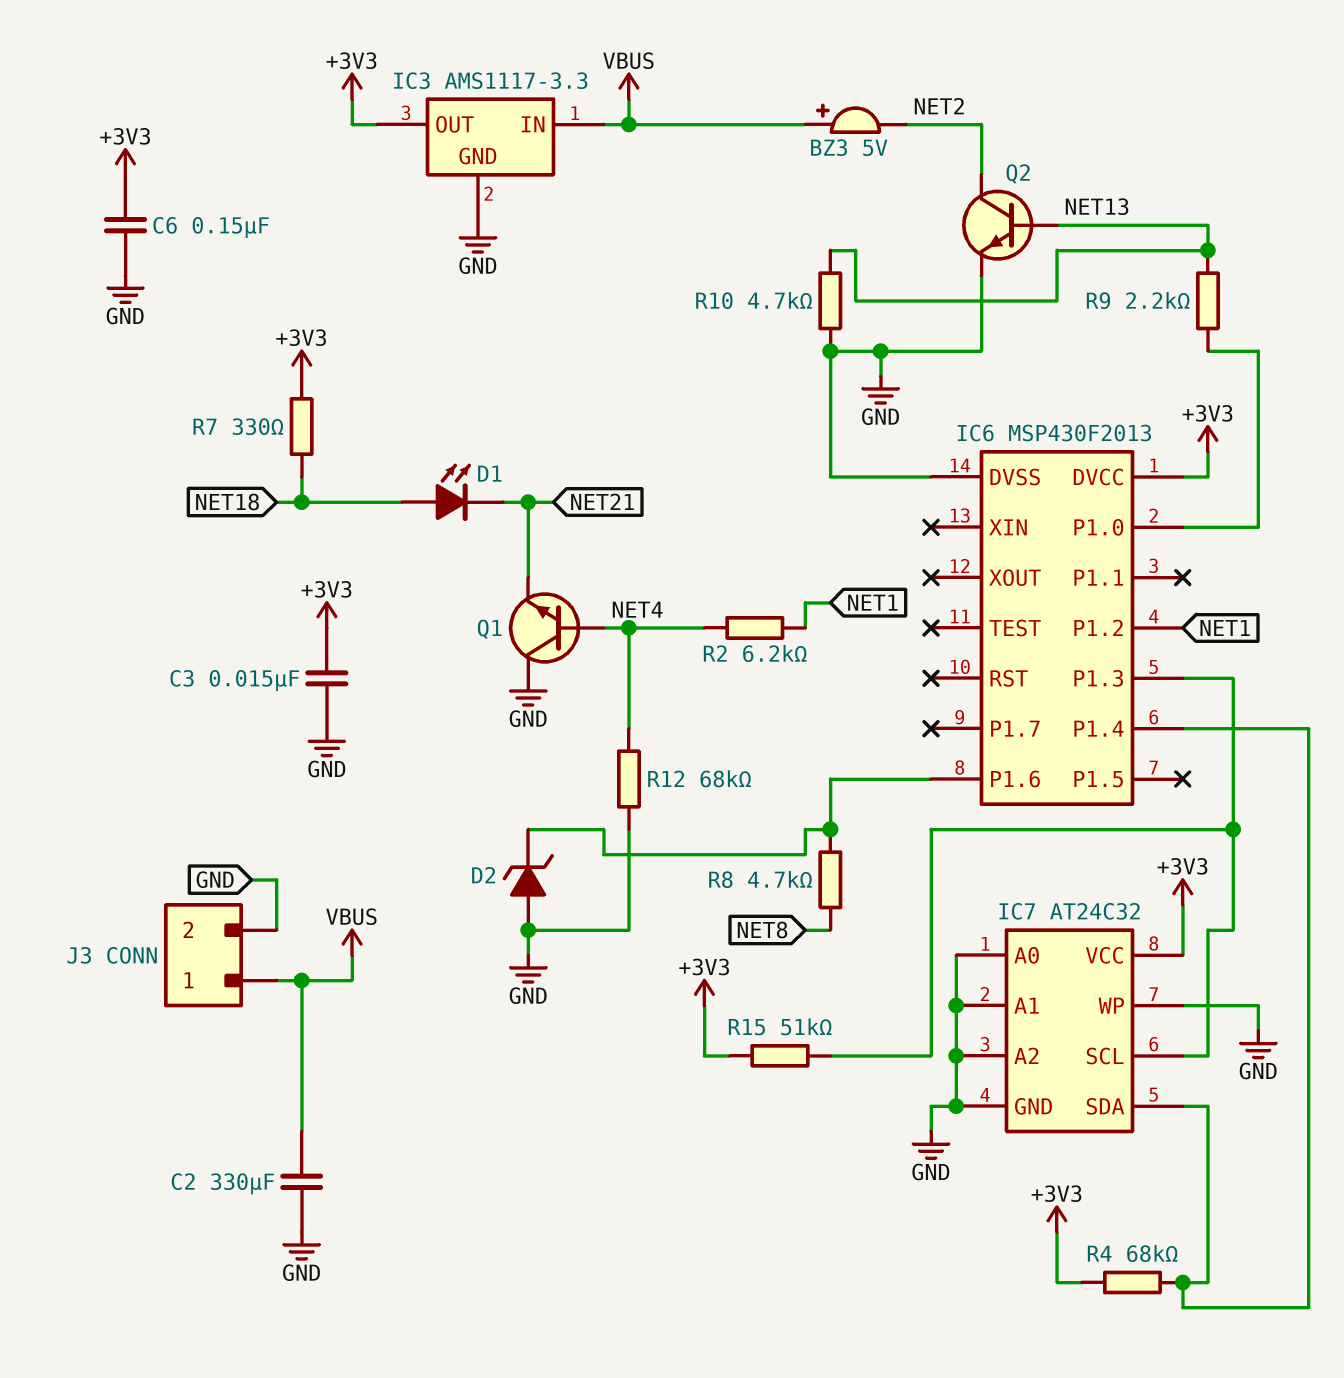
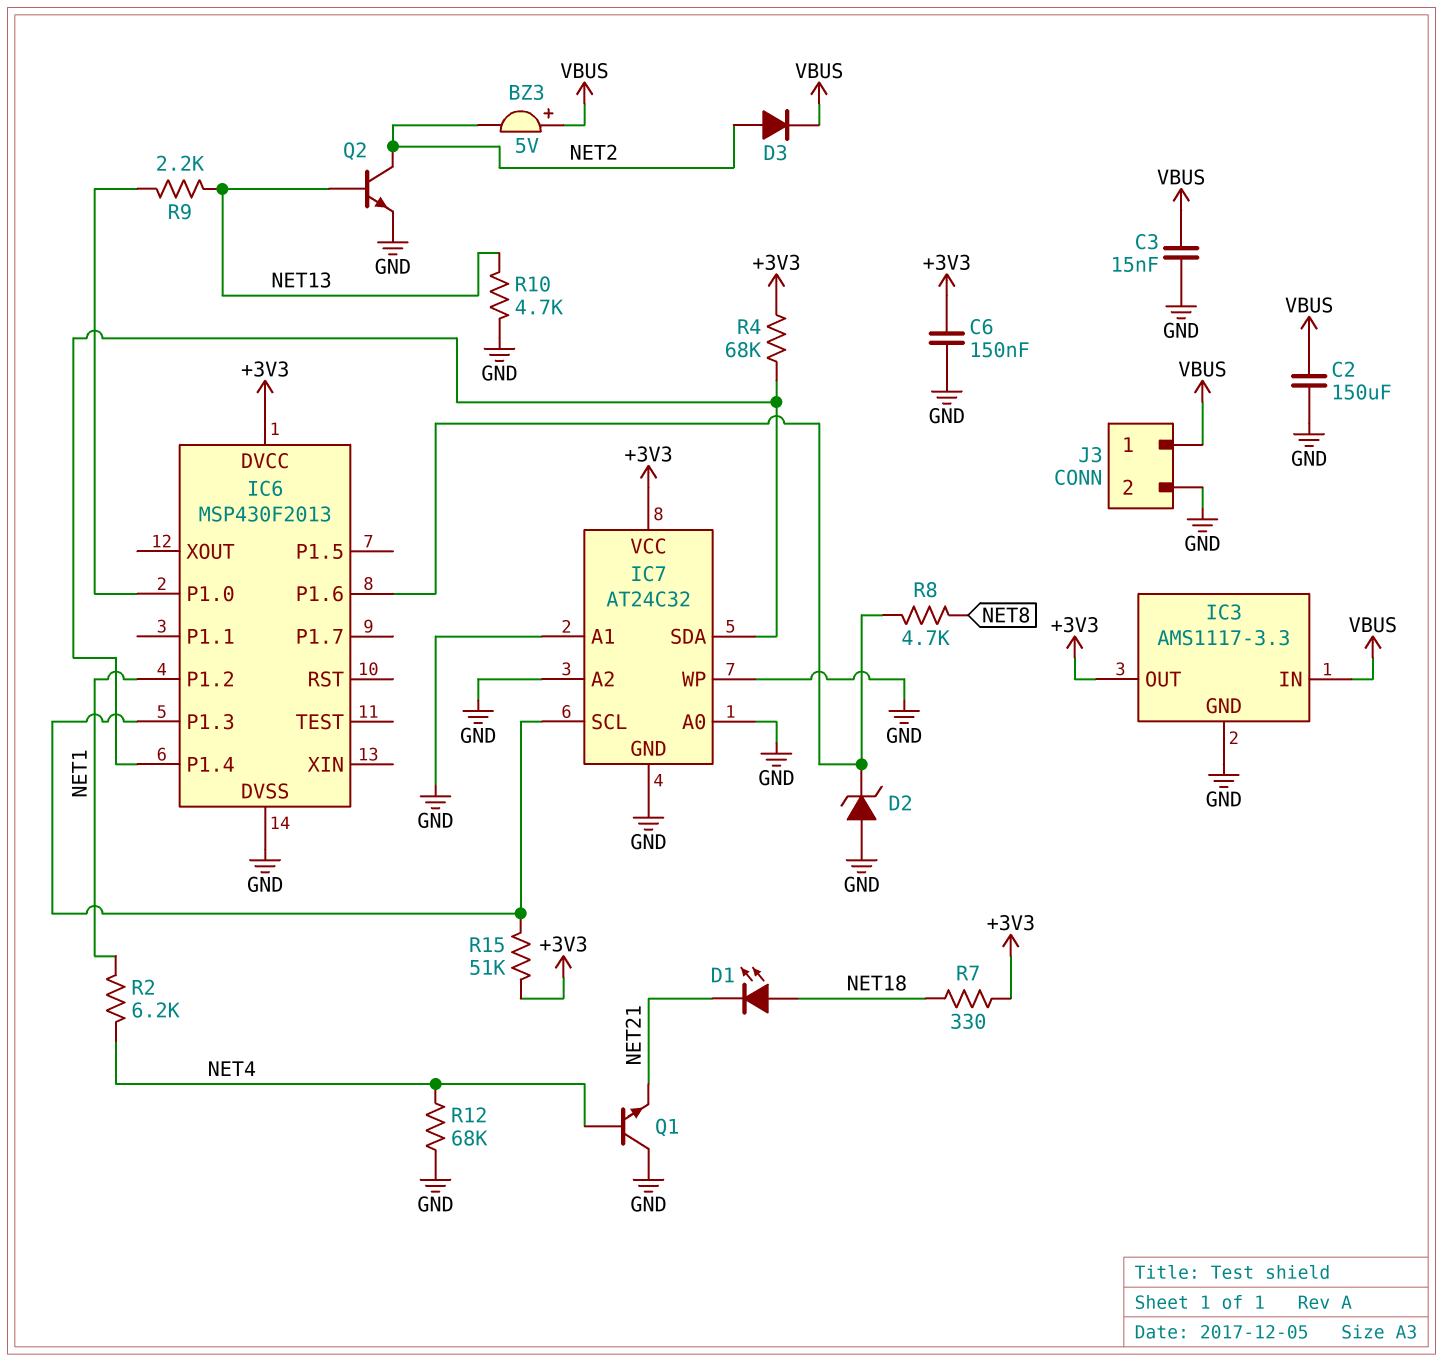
C2: 330uF (GND, VBUS) -> 150uF (GND, VBUS)
C3: 15nF (+3V3, GND) -> 15nF (GND, VBUS)
D3: none -> diode (A NET2, K VBUS)

